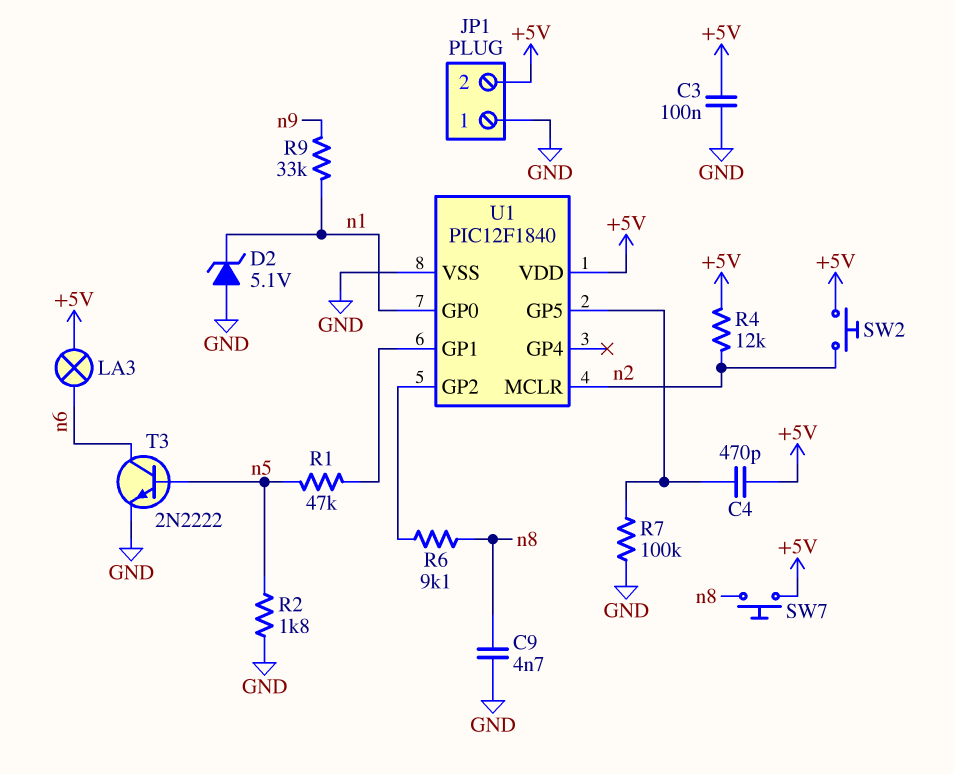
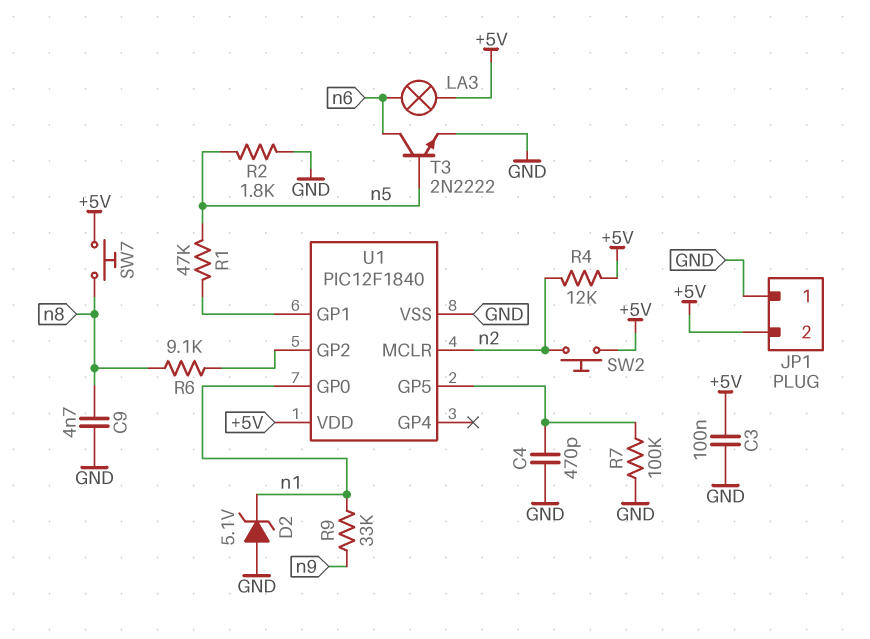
C4: 470pF (+5V, U1/GP5) -> 470pF (GND, U1/GP5)

